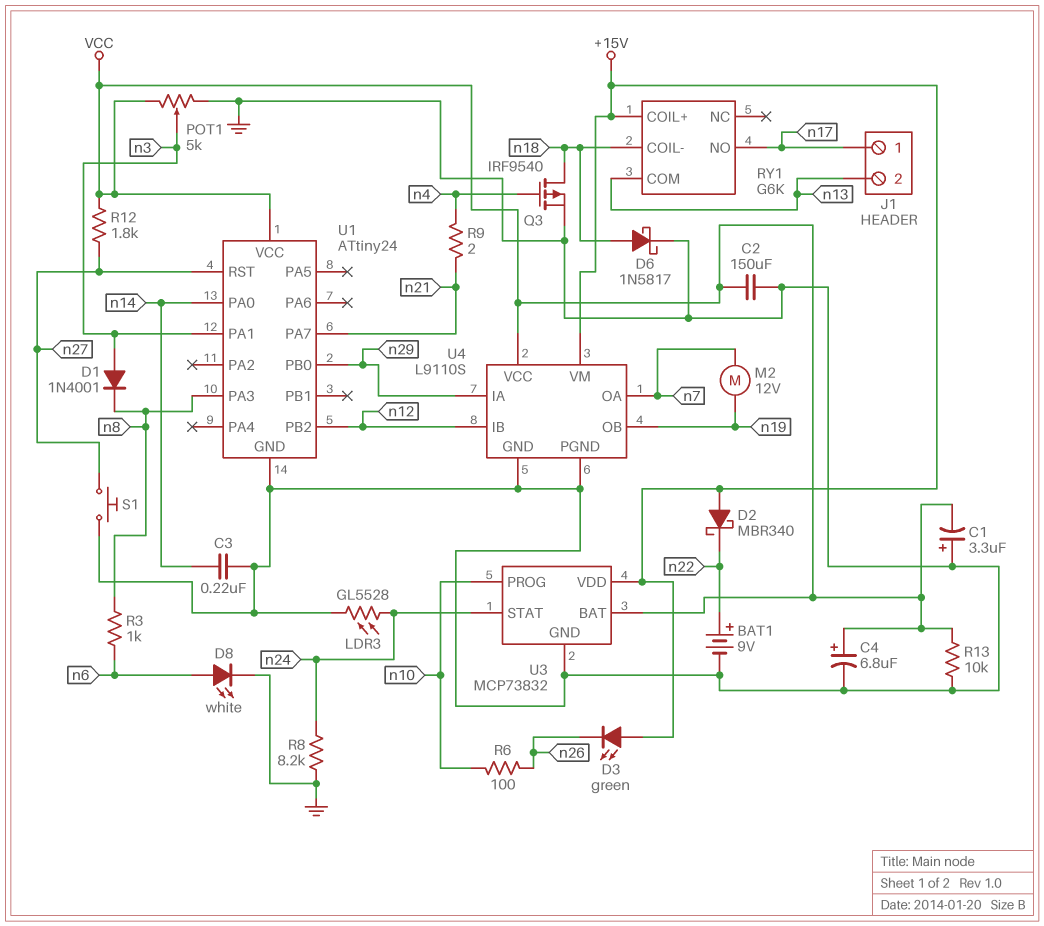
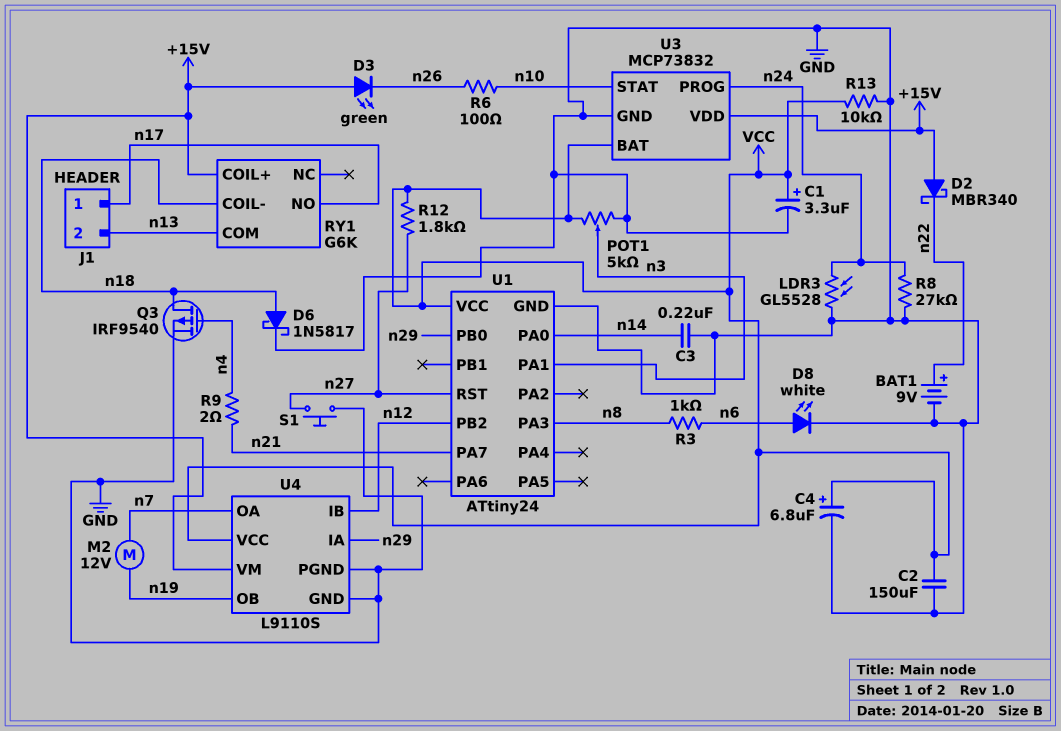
C1: 3.3uF (plus GND, minus VCC) -> 3.3uF (plus VCC, minus GND)
D1: diode 1N4001 (A n3, K n8) -> none
R8: 8.2k (GND, n24) -> 27k (GND, n24)
U3 pin PROG: n10 -> n24
U3 pin STAT: n24 -> n10

